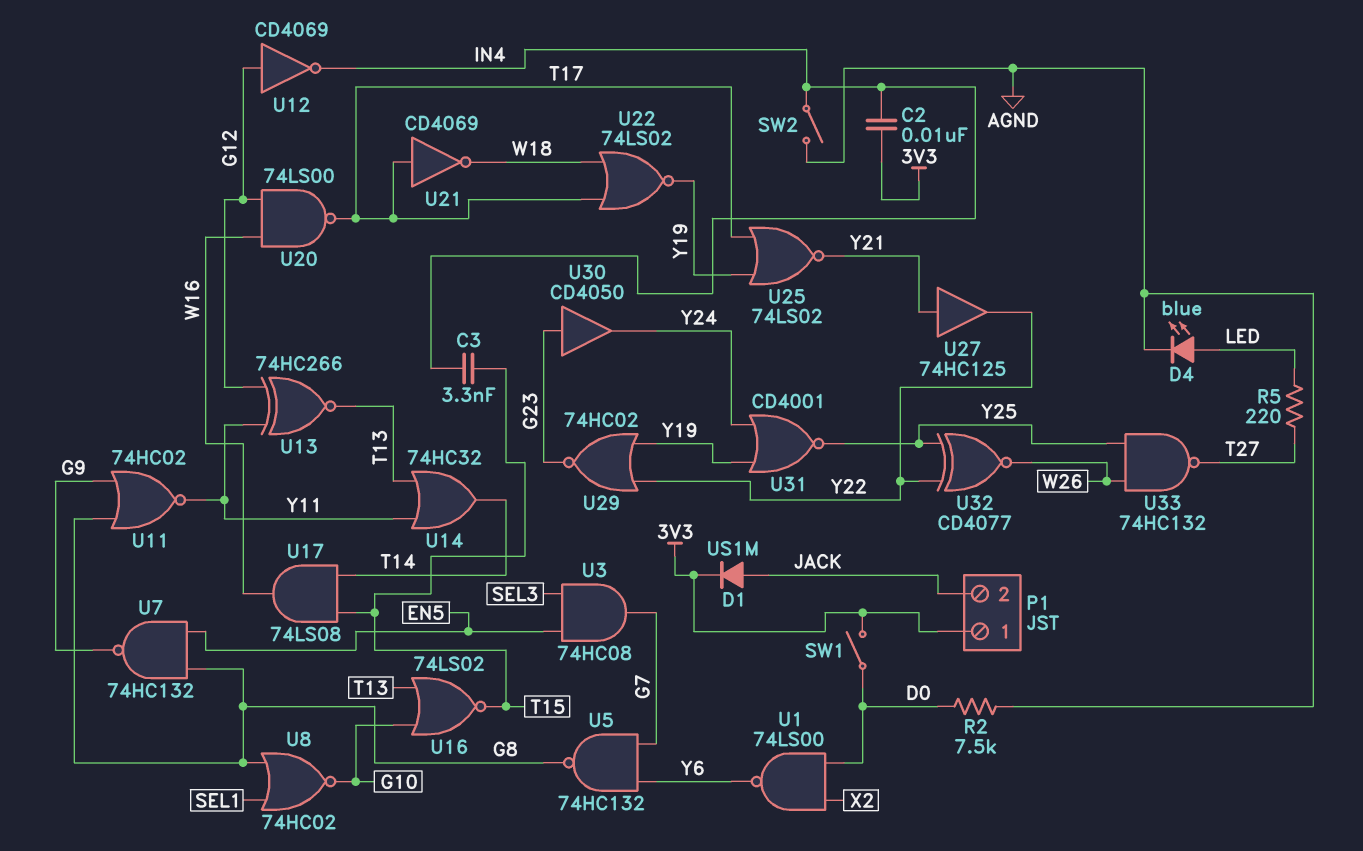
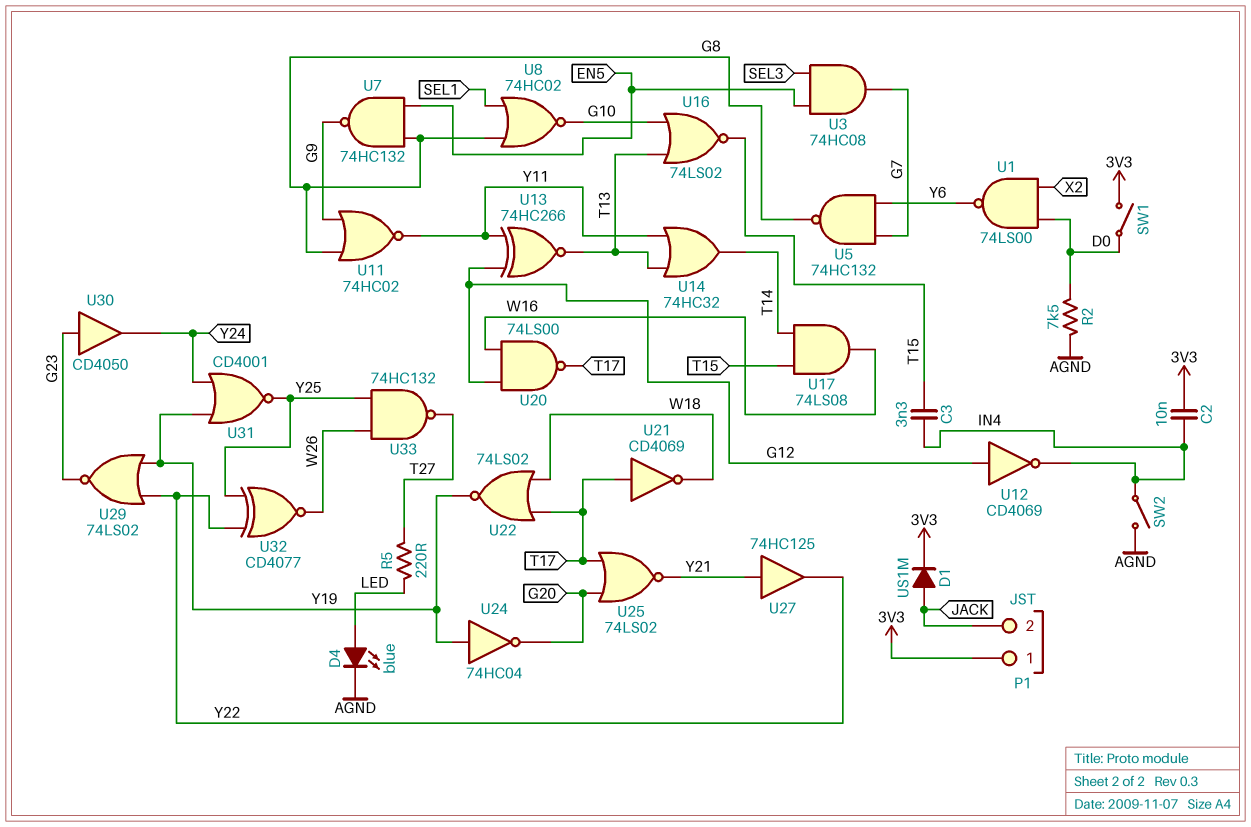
U24: none -> NOT 74HC04 (in Y19, out G20)
U25: NOR 74LS02 (in T17, in Y19, out Y21) -> NOR 74LS02 (in G20, in T17, out Y21)
U29: NOR 74HC02 (in Y19, in Y22, out G23) -> NOR 74LS02 (in Y19, in Y22, out G23)

